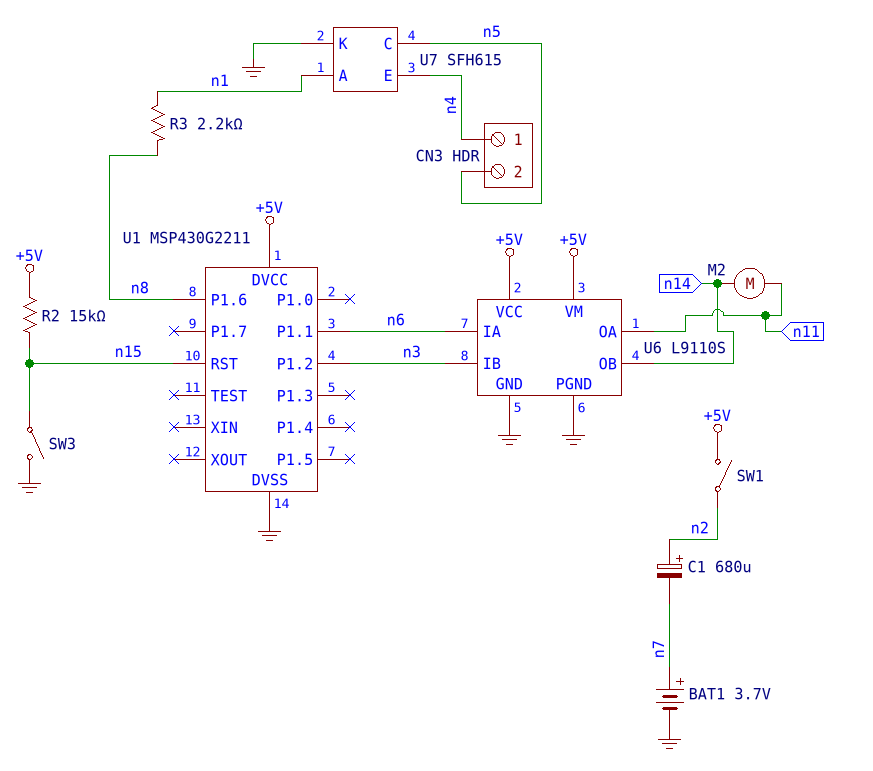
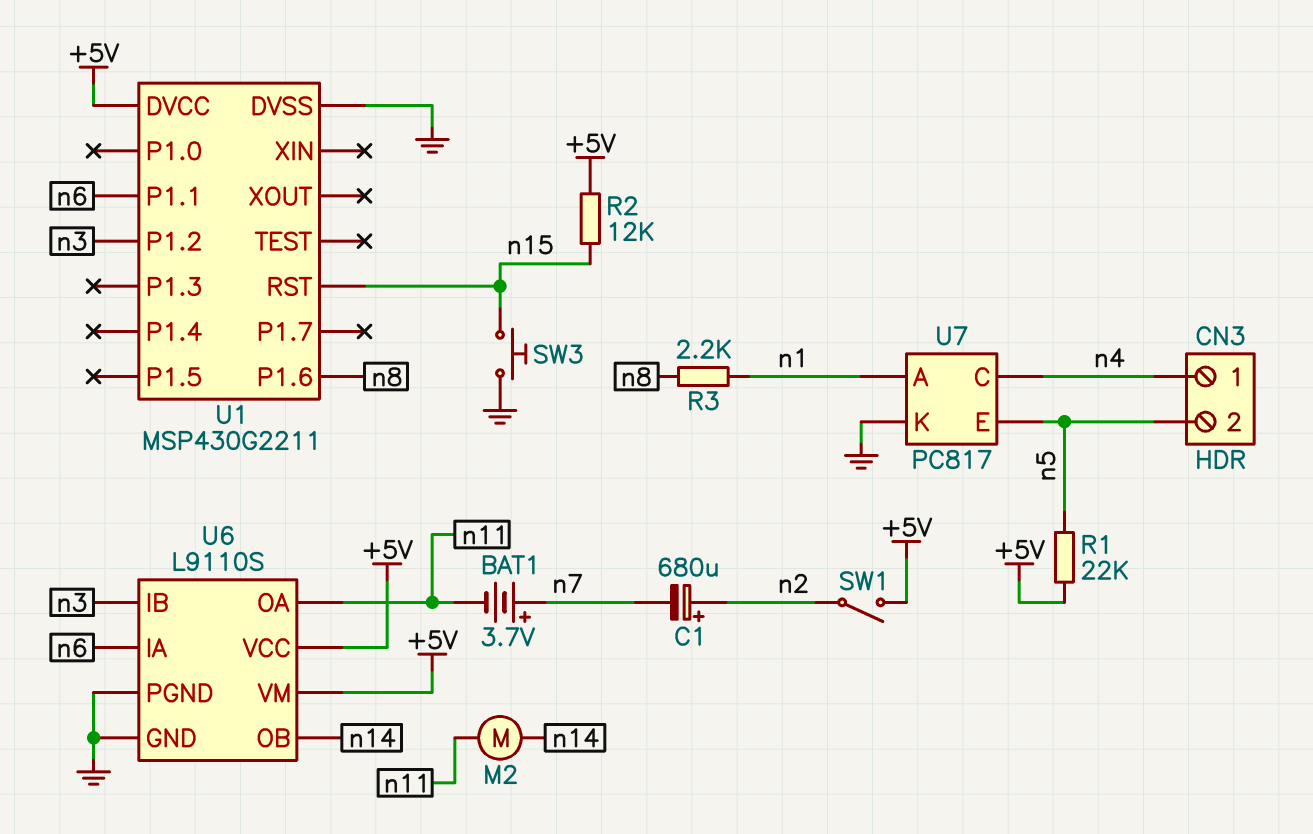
BAT1: 3.7V (plus n7, minus GND) -> 3.7V (plus n7, minus n11)
R1: none -> 22k (+5V, n5)
R2: 15k (+5V, n15) -> 12k (+5V, n15)
SW3: switch (GND, n15) -> button (GND, n15)
U7: SFH615 -> PC817
U7 pin C: n5 -> n4
U7 pin E: n4 -> n5

